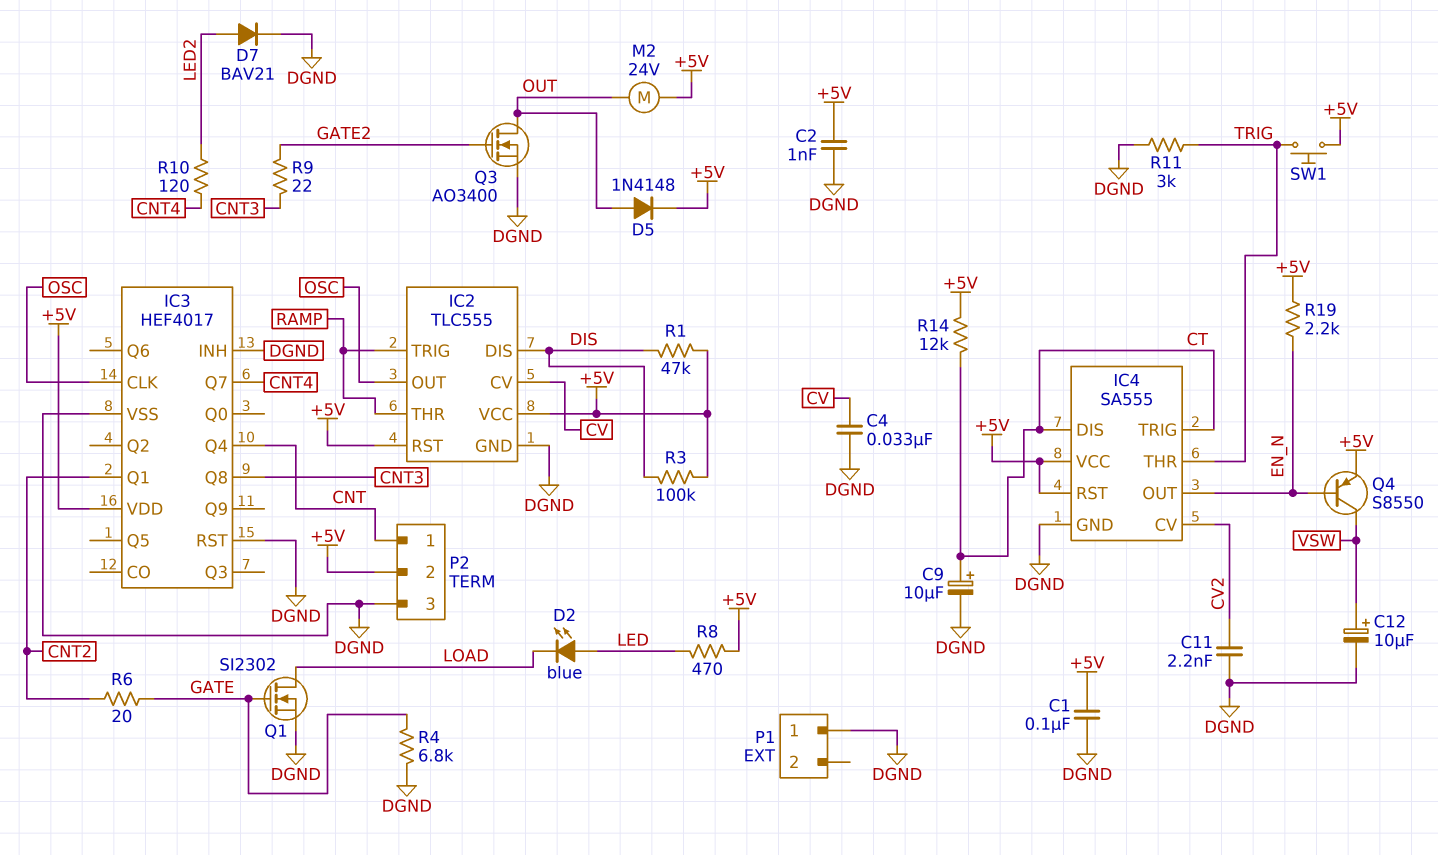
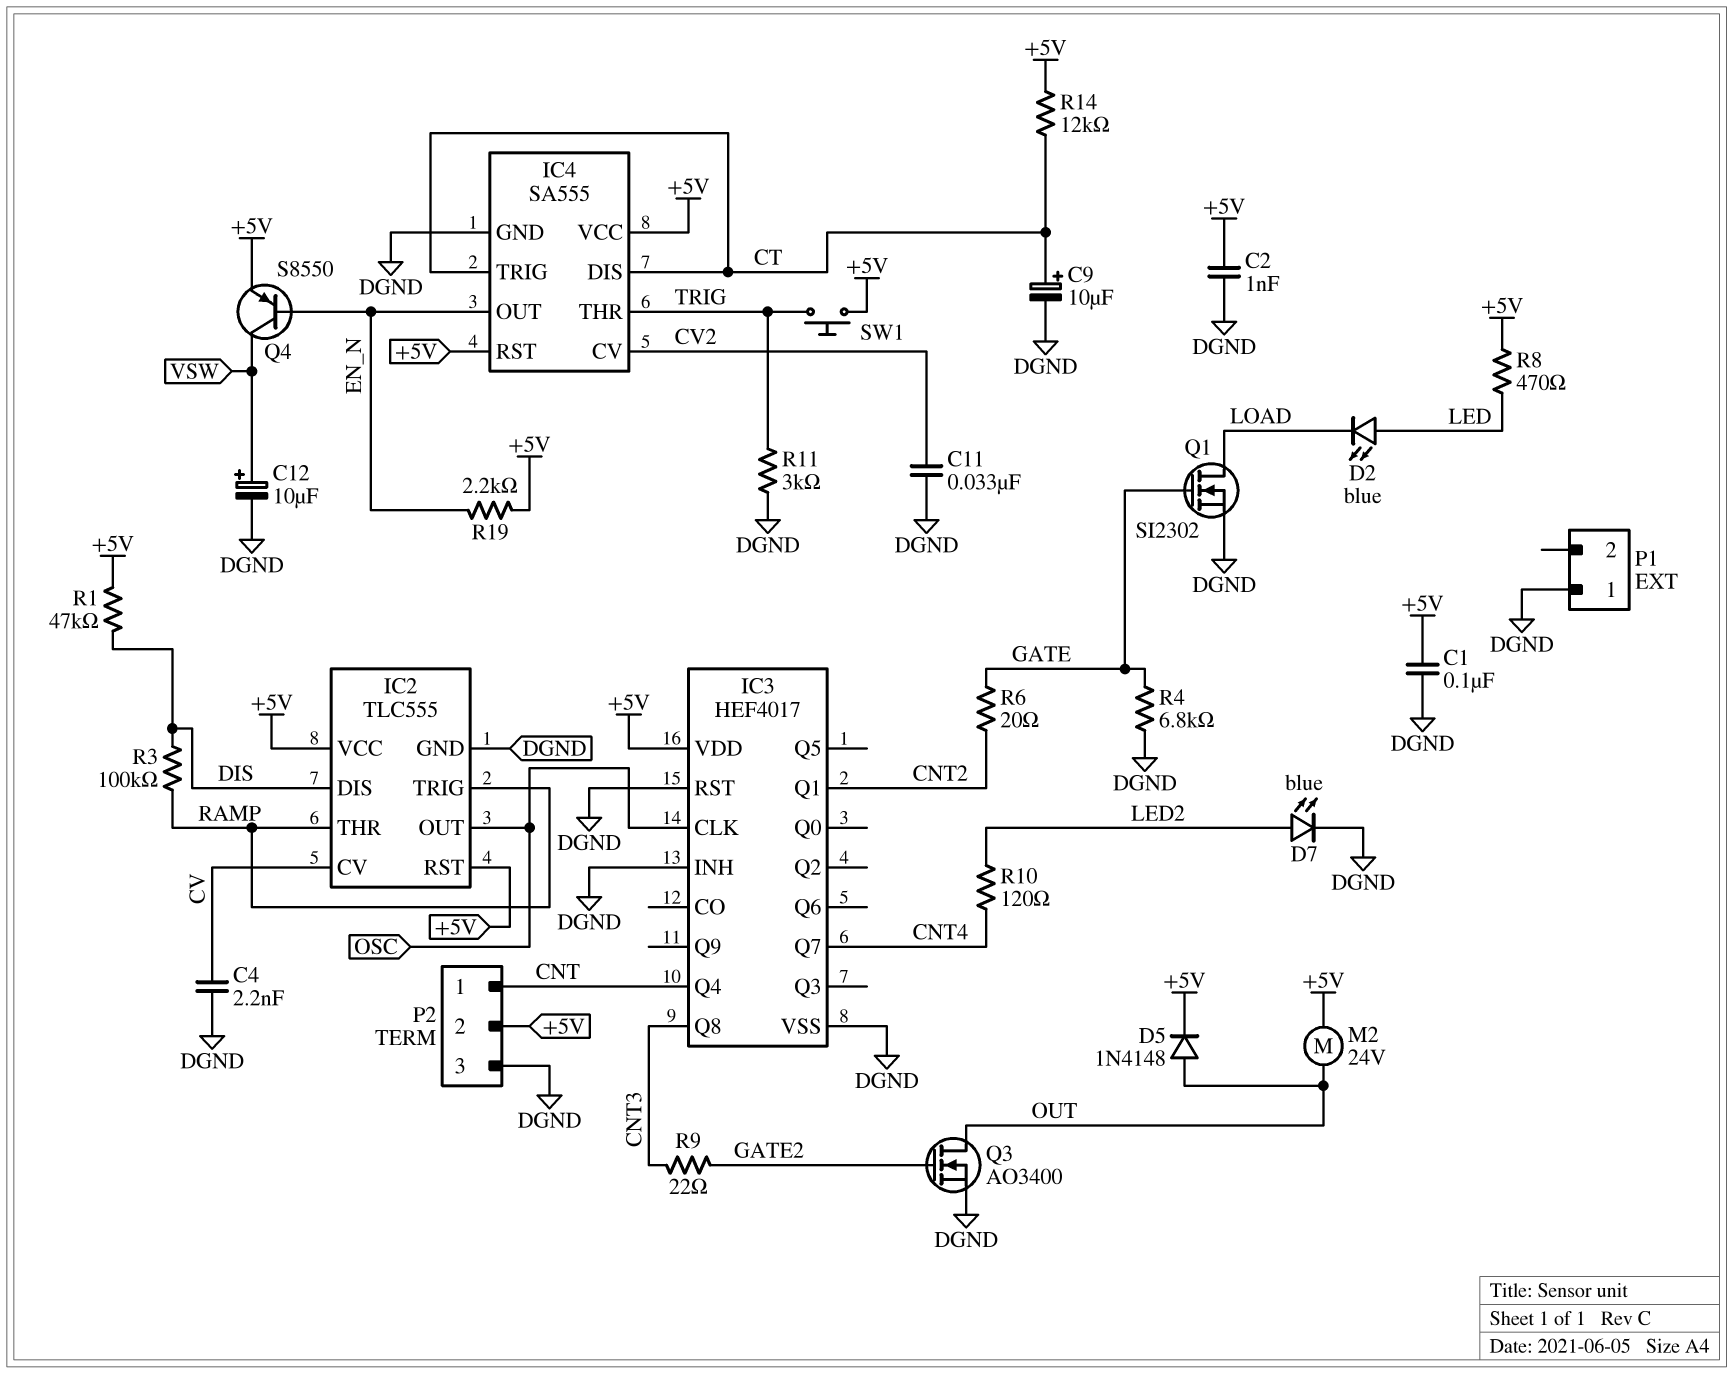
C4: 33nF (CV, DGND) -> 2.2nF (CV, DGND)
C11: 2.2nF (CV2, DGND) -> 33nF (CV2, DGND)
D7: diode BAV21 (A LED2, K DGND) -> LED blue (A LED2, K DGND)
R3: 100k (+5V, DIS) -> 100k (DIS, RAMP)

